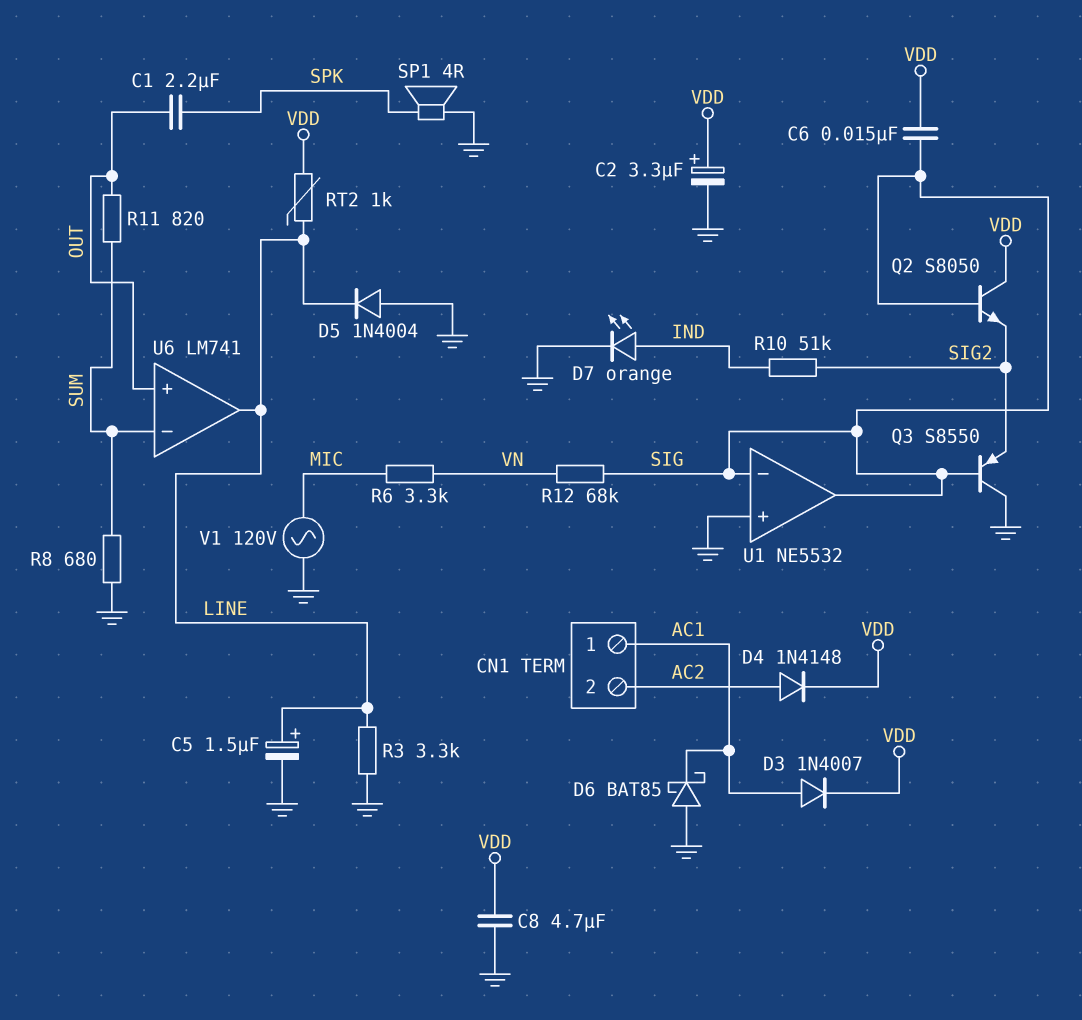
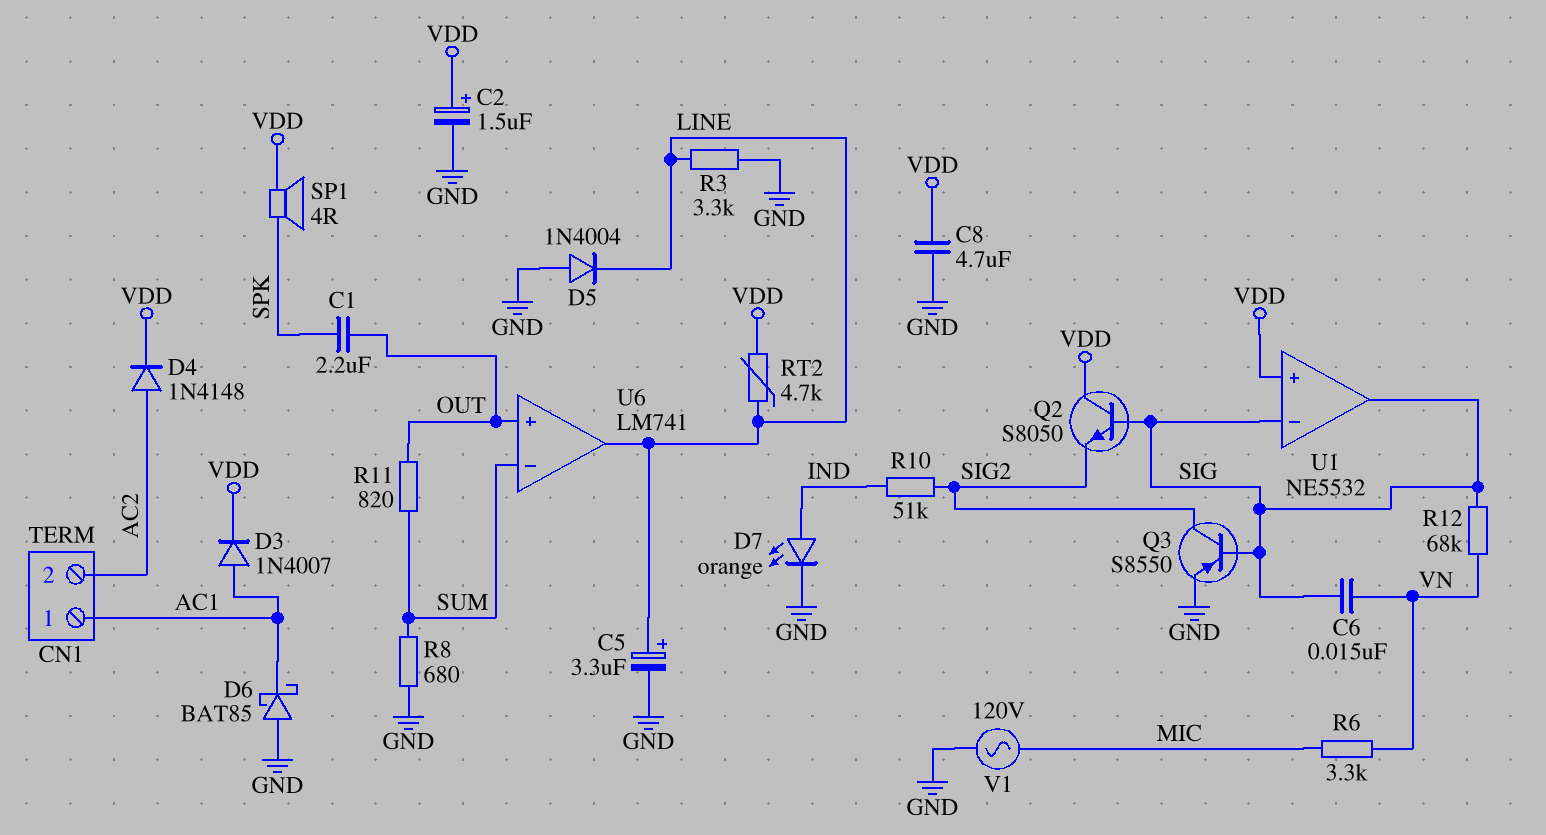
C2: 3.3uF (plus VDD, minus GND) -> 1.5uF (plus VDD, minus GND)
C5: 1.5uF (plus LINE, minus GND) -> 3.3uF (plus LINE, minus GND)
C6: 15nF (SIG, VDD) -> 15nF (SIG, VN)
Q3: PNP S8550 (B SIG, C GND, E SIG2) -> PNP S8550 (B SIG, C SIG2, E GND)
RT2: 1k (LINE, VDD) -> 4.7k (LINE, VDD)
SP1: speaker 4R (GND, SPK) -> speaker 4R (SPK, VDD)
U1 pin in+: GND -> VDD

